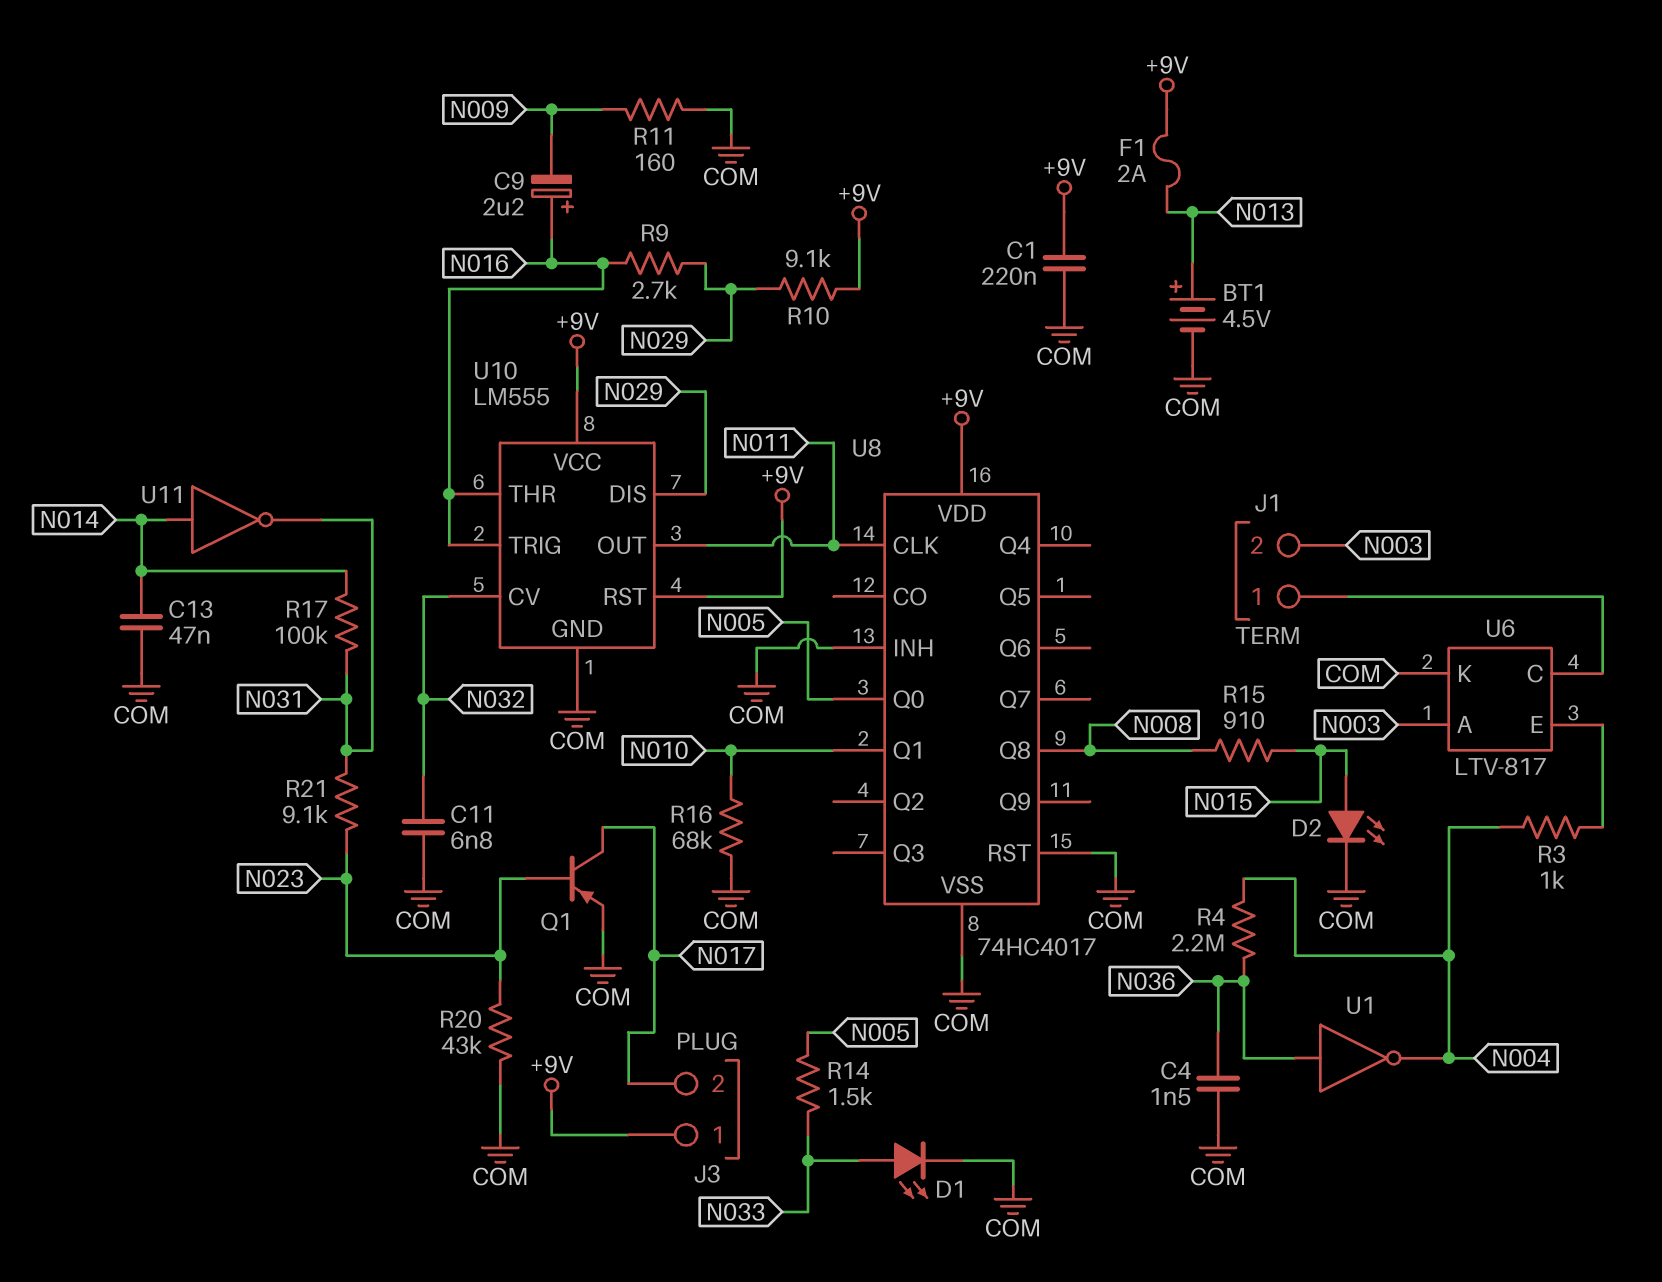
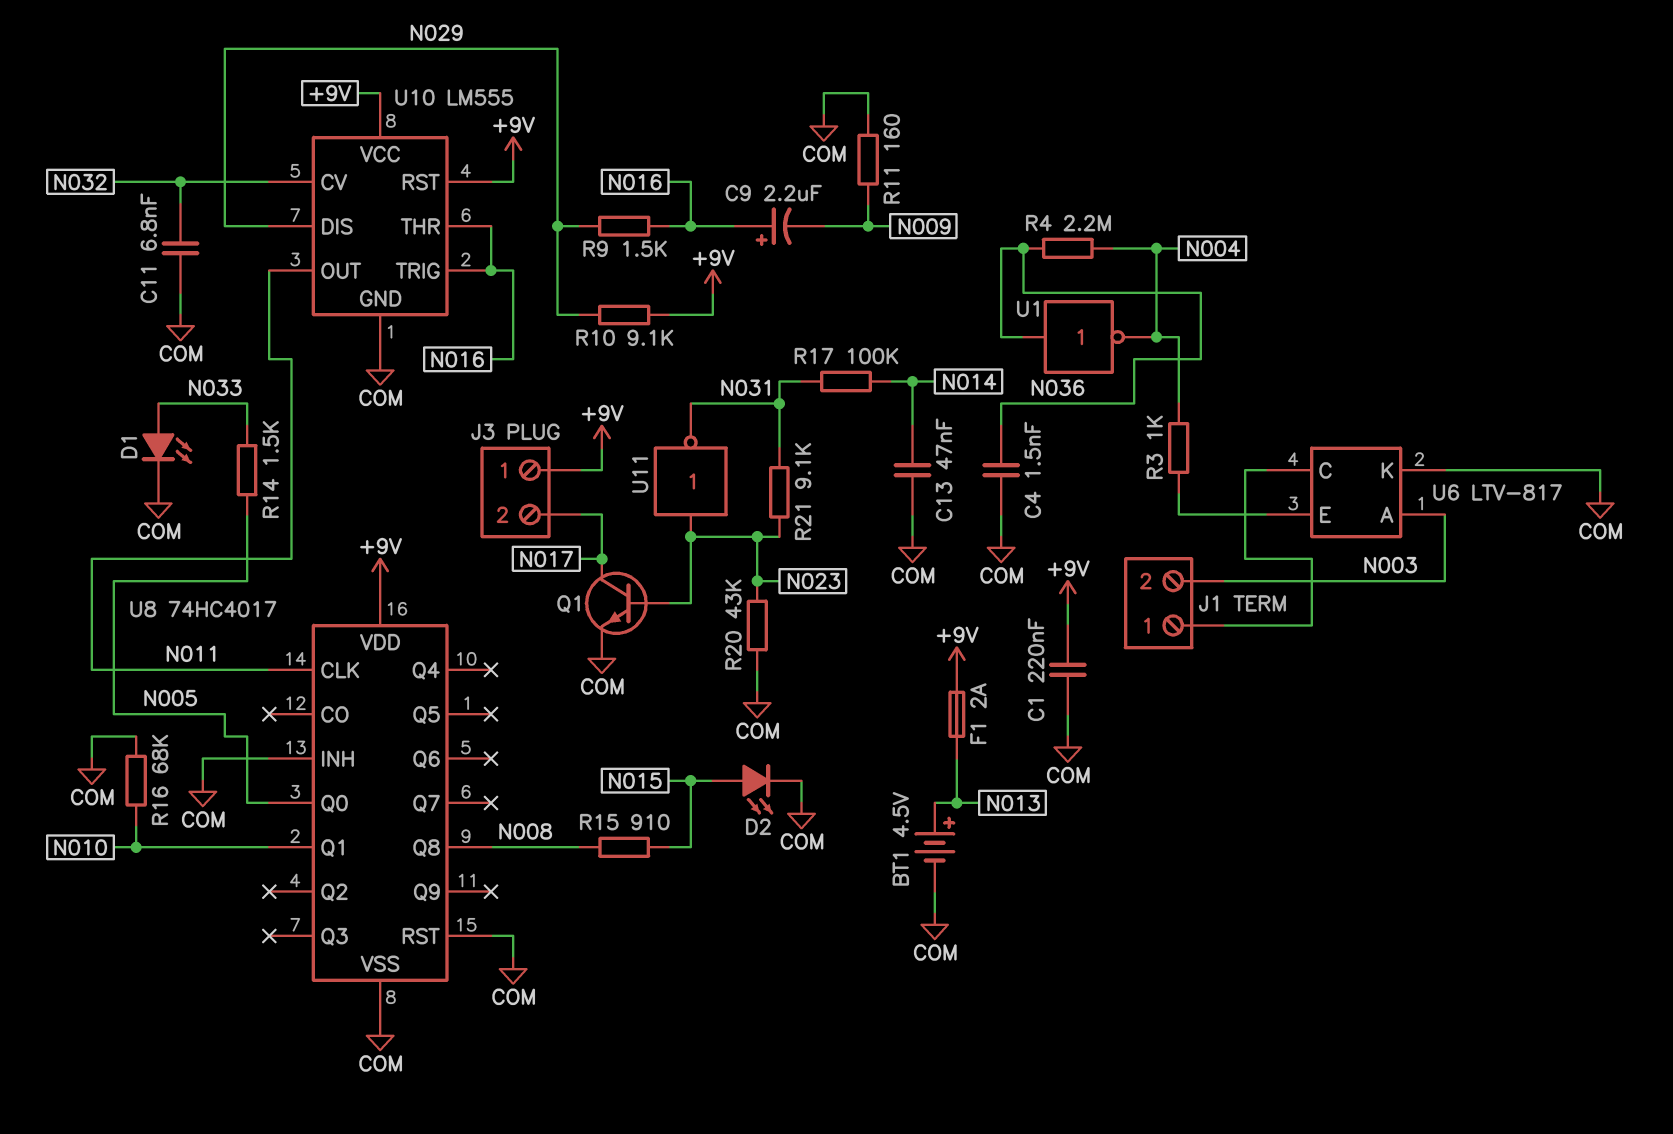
Q1: PNP (B N023, C N017, E COM) -> NPN (B N023, C N017, E COM)
R9: 2.7k (N016, N029) -> 1.5k (N016, N029)
U11: NOT (in N014, out N031) -> NOT (in N023, out N031)

